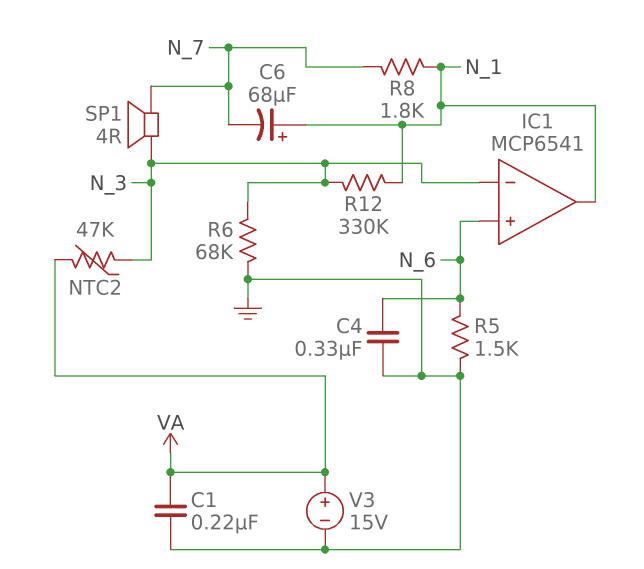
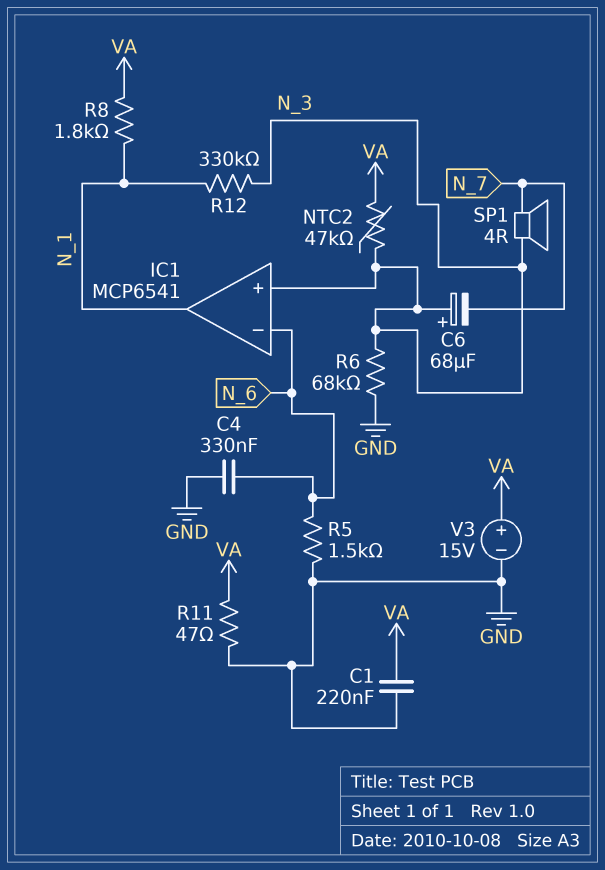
C6: 68uF (plus N_1, minus N_7) -> 68uF (plus N_3, minus N_7)
IC1 pin in+: N_6 -> N_3
IC1 pin in-: N_3 -> N_6
R8: 1.8k (N_1, N_7) -> 1.8k (N_1, VA)
R11: none -> 47 (GND, VA)

